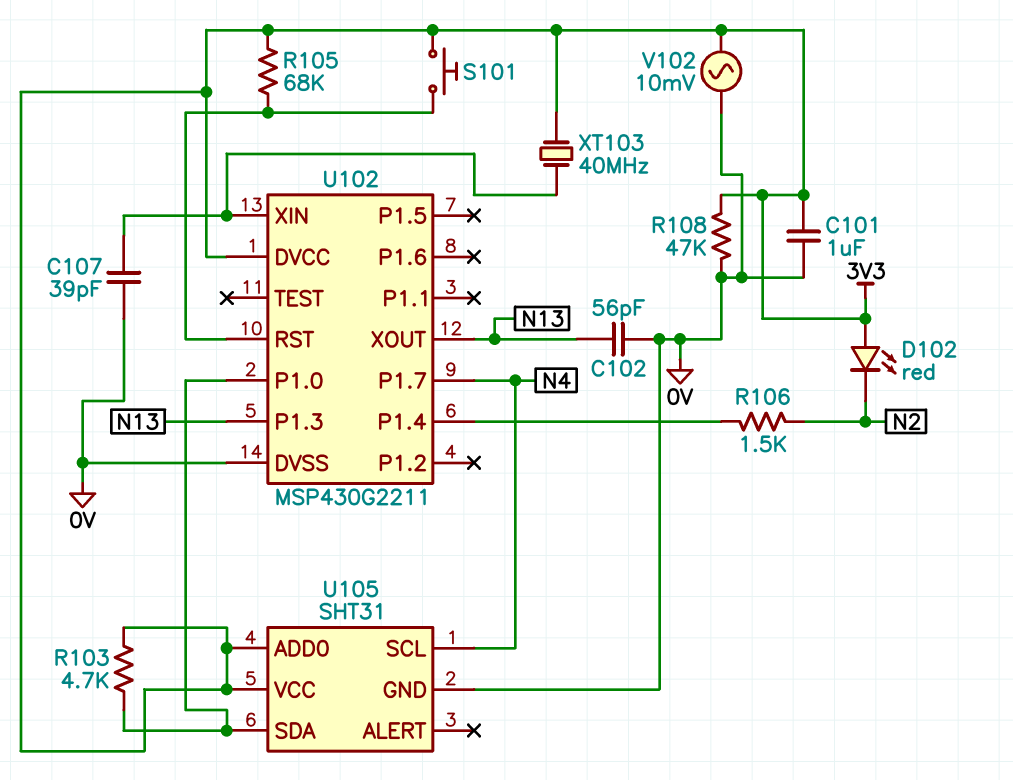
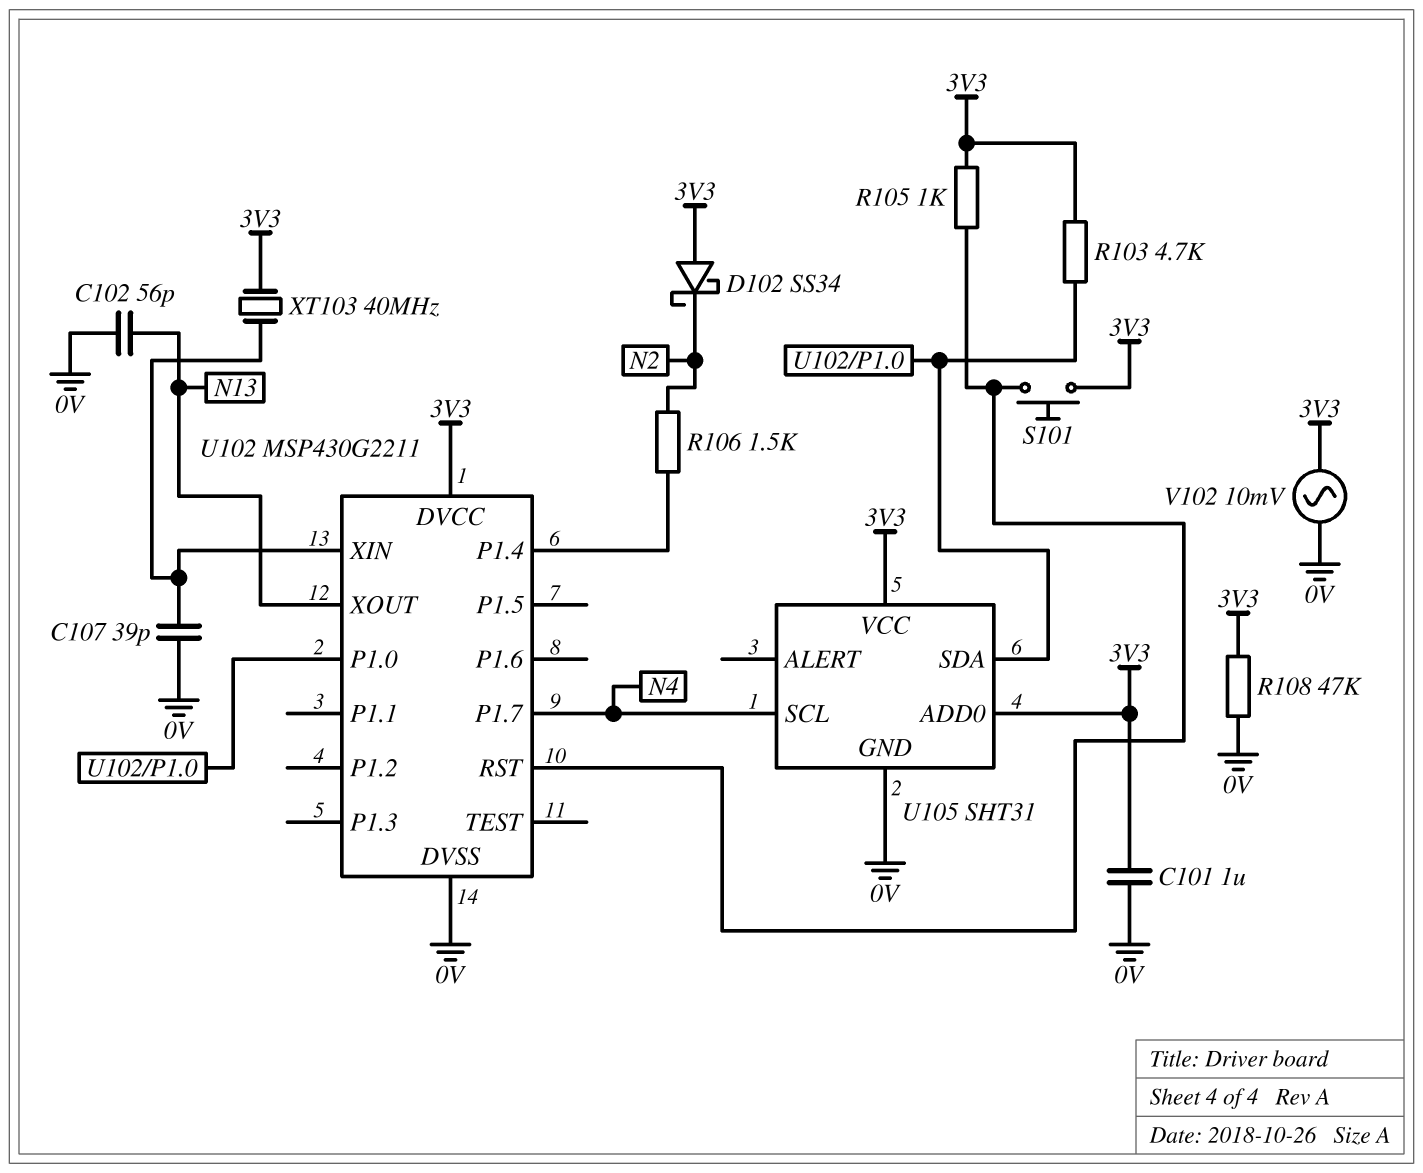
D102: LED red (A 3V3, K N2) -> schottky SS34 (A 3V3, K N2)
R105: 68k (3V3, U102/RST) -> 1k (3V3, U102/RST)
U102 pin P1.3: N13 -> none

